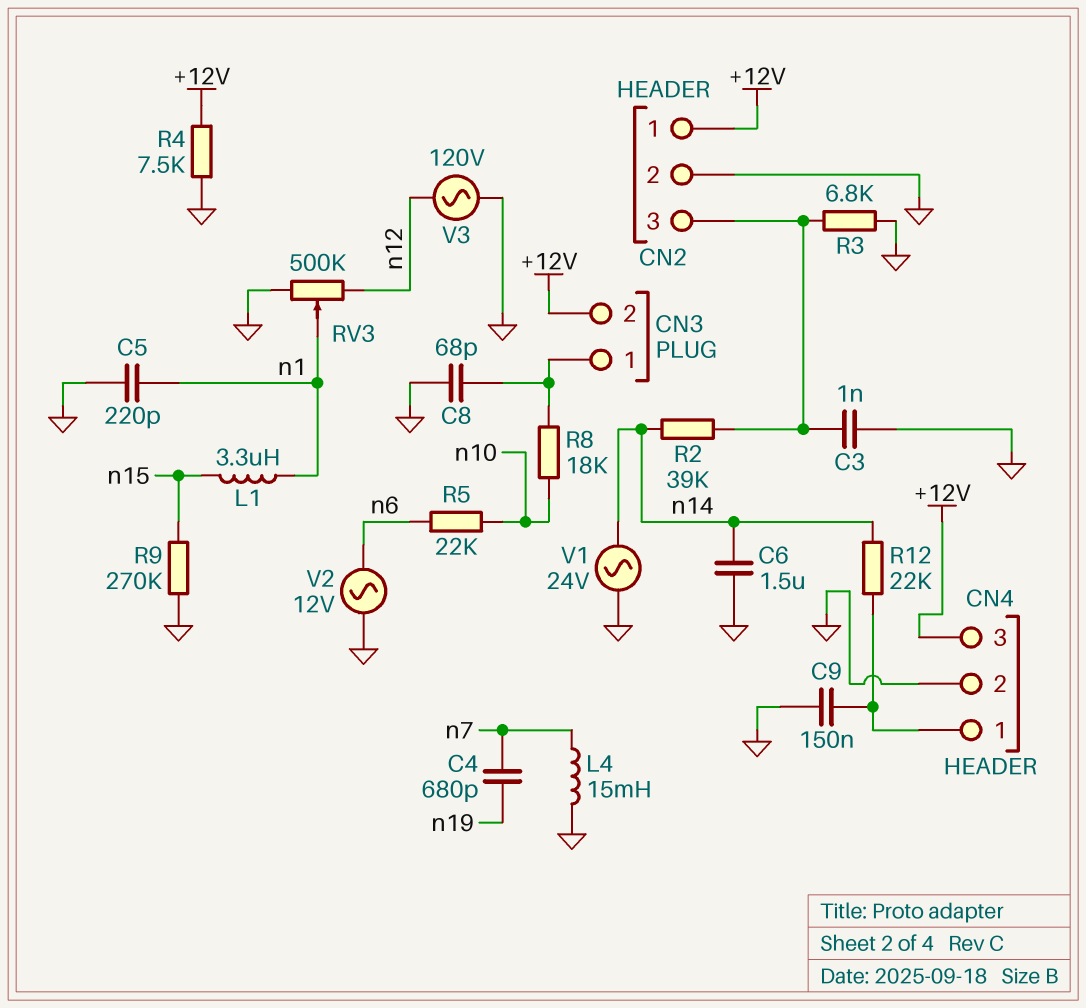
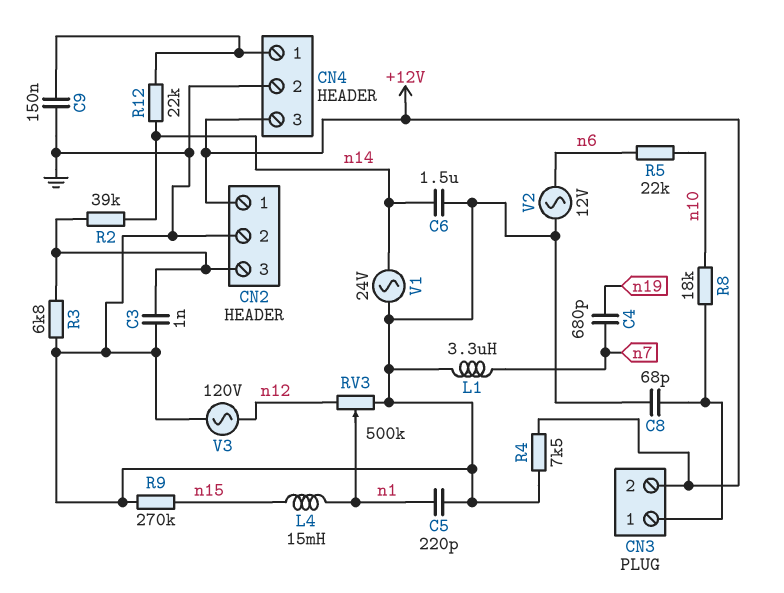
L1: 3.3uH (n1, n15) -> 3.3uH (GND, n7)
L4: 15mH (GND, n7) -> 15mH (n1, n15)

